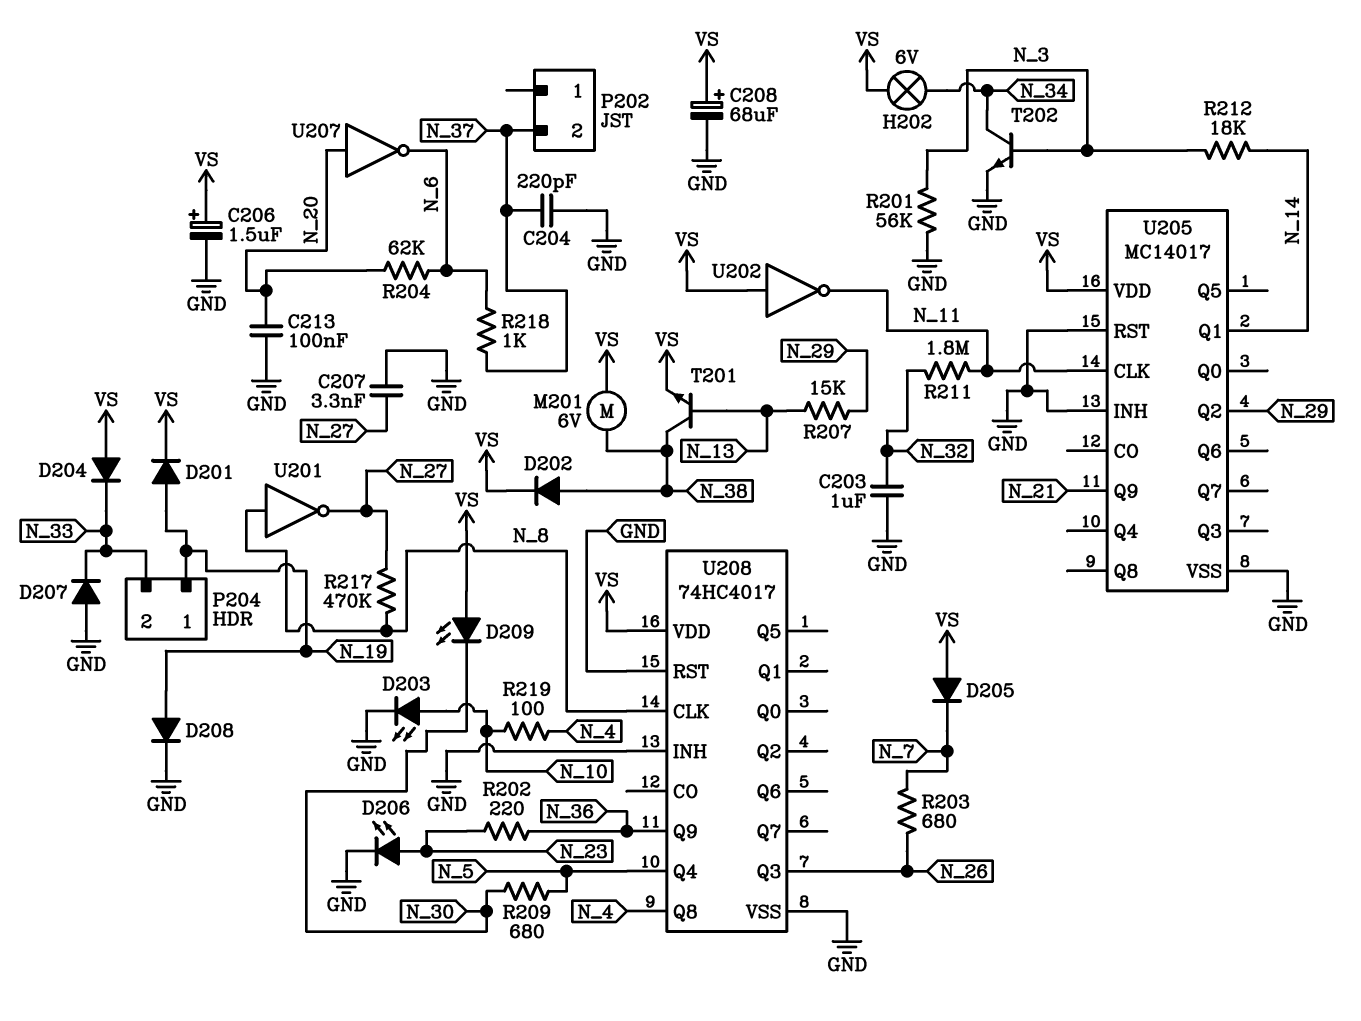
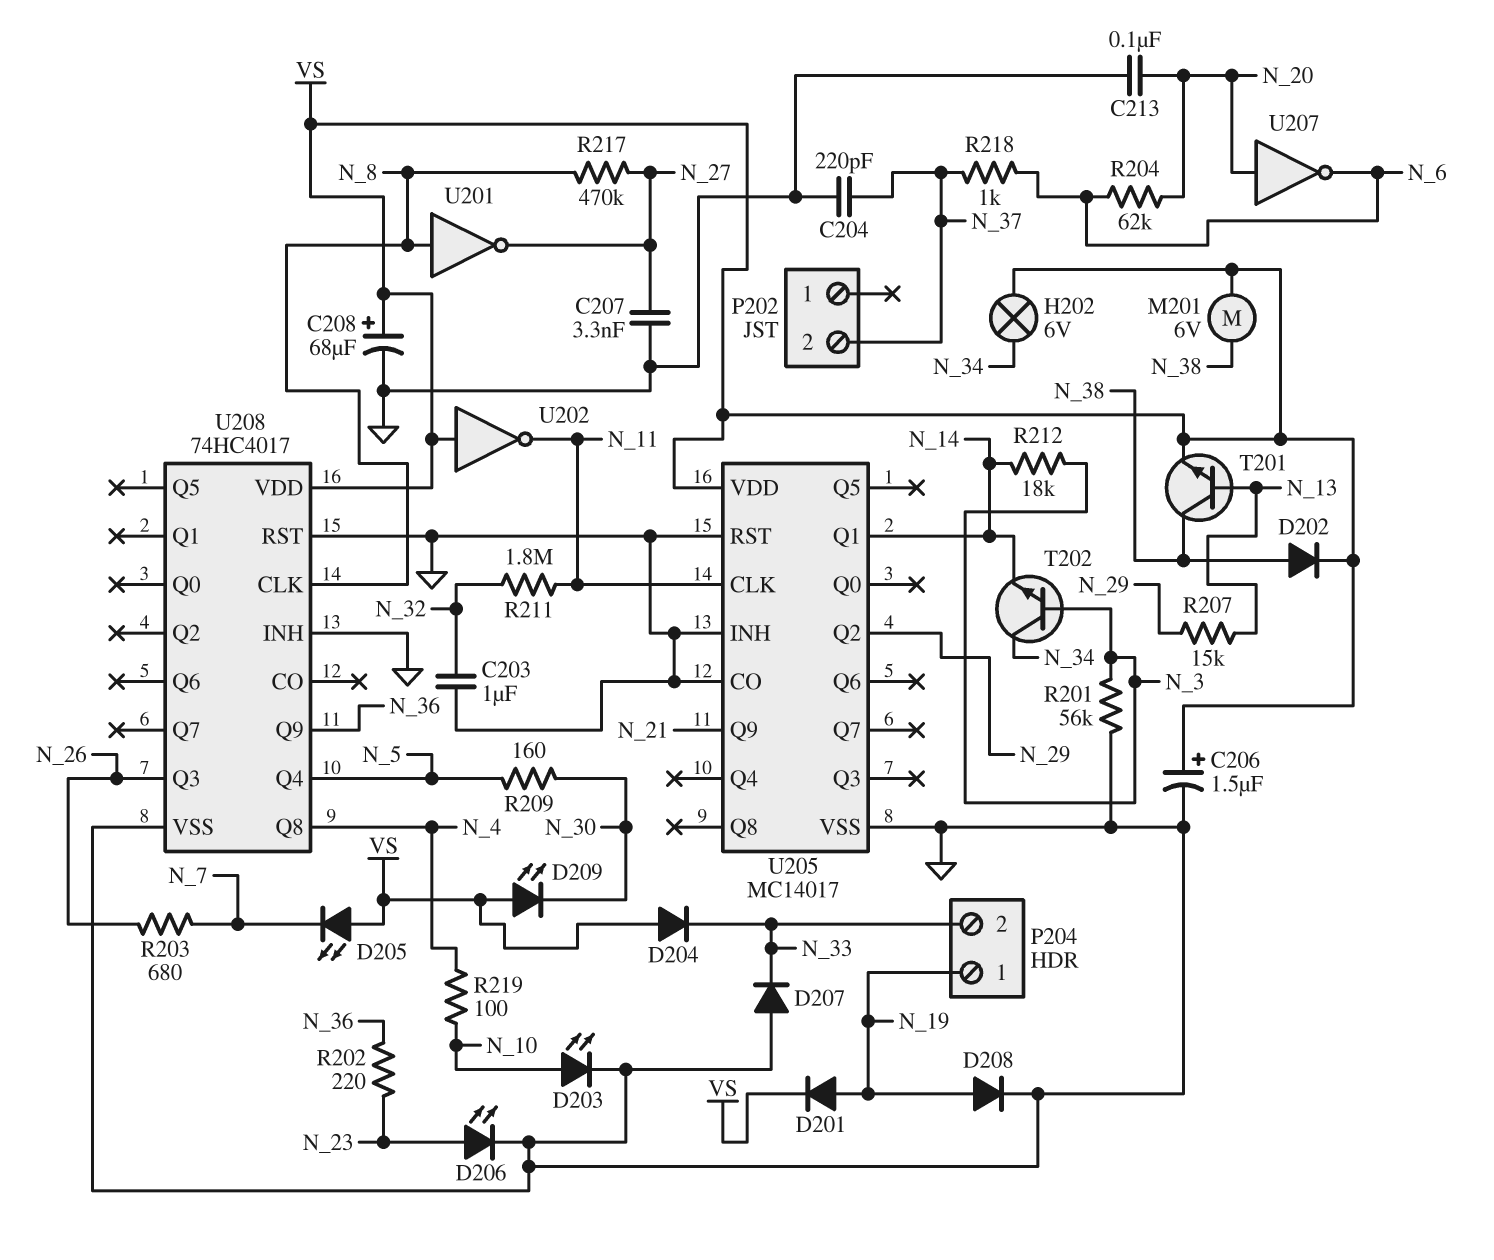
D205: diode (A VS, K N_7) -> LED (A VS, K N_7)
R209: 680 (N_5, N_30) -> 160 (N_5, N_30)
T202: NPN (B N_3, C N_34, E GND) -> NPN (B N_3, C N_34, E N_14)
U205 pin CO: none -> GND

